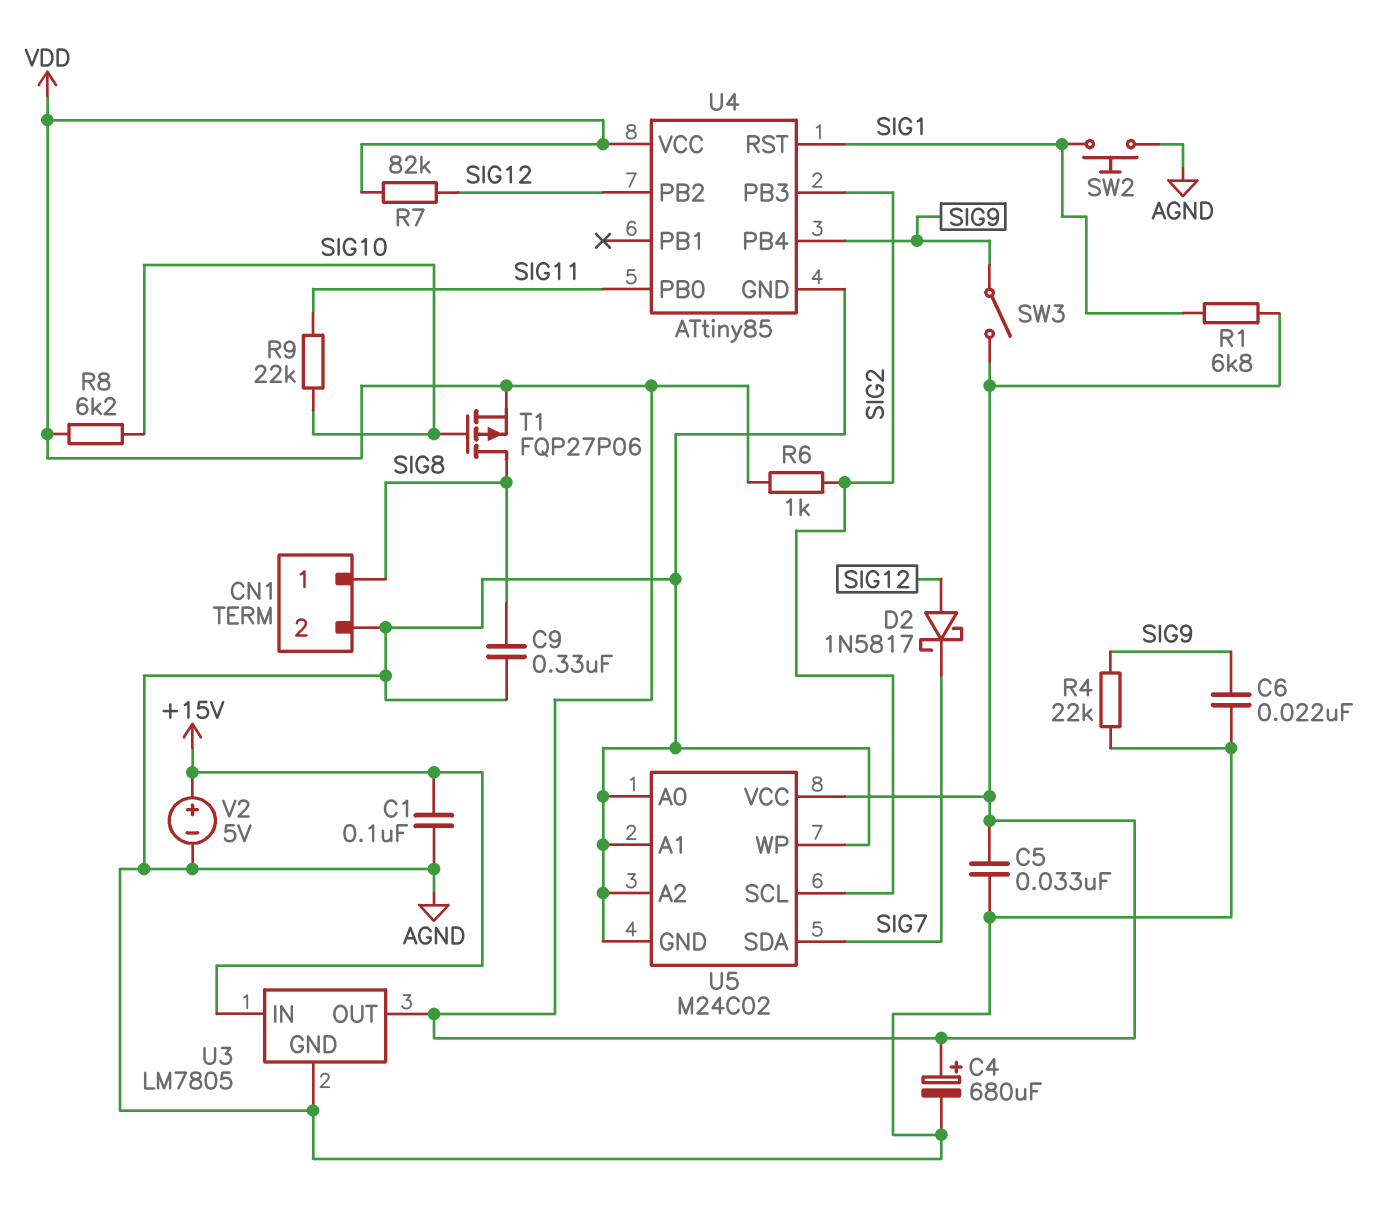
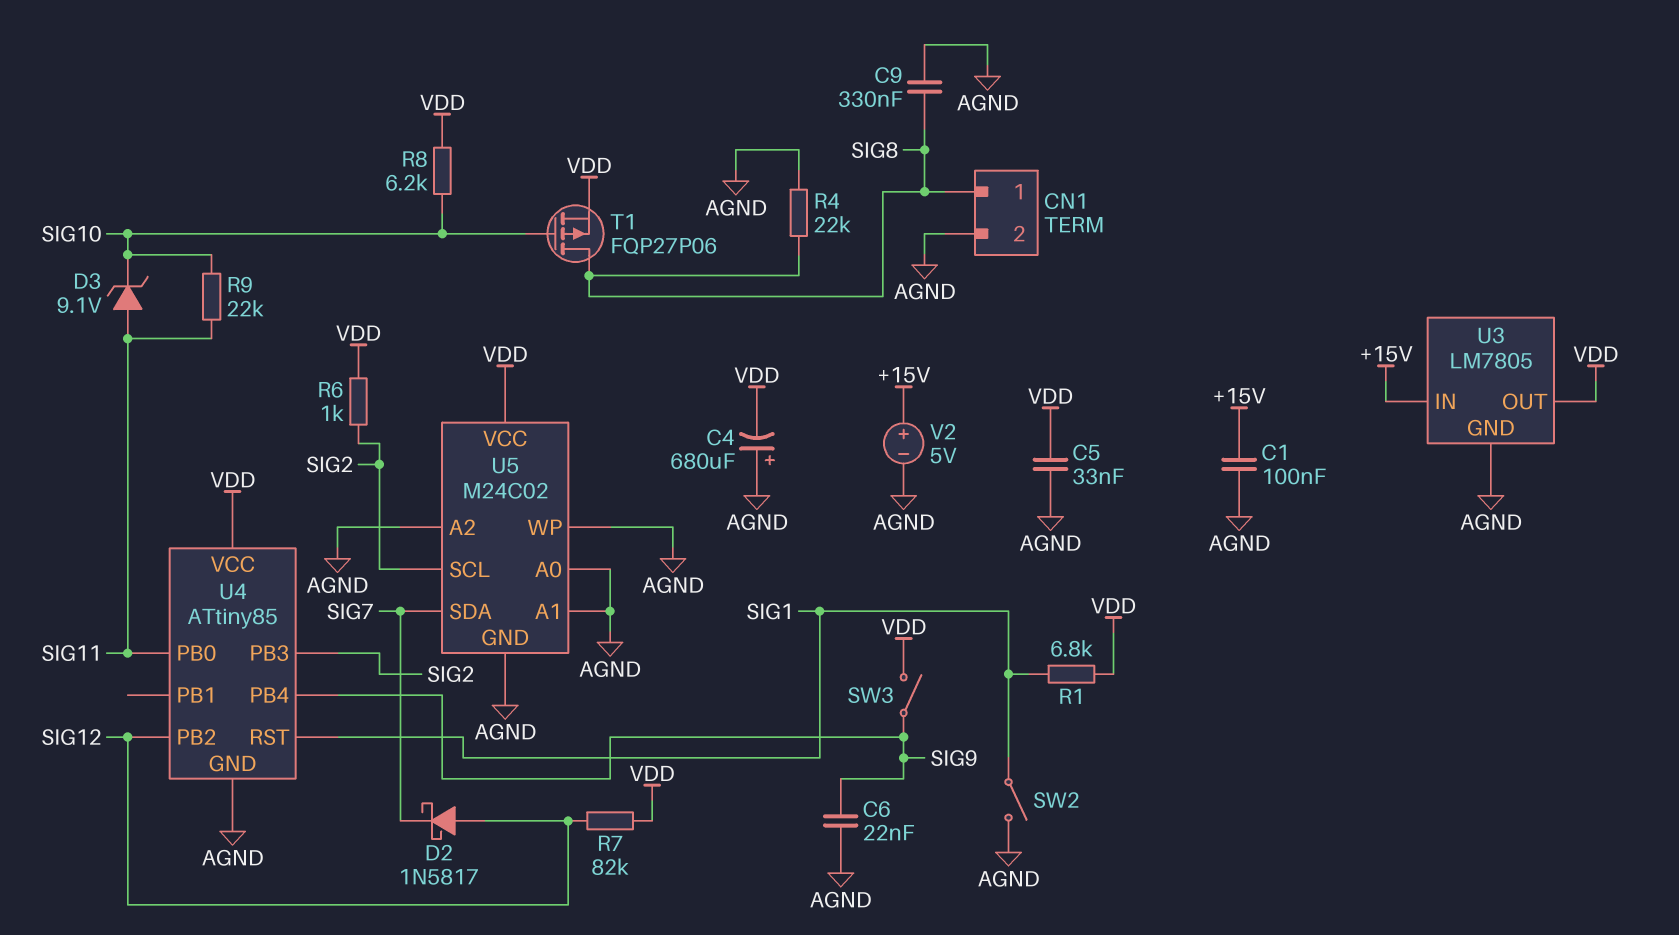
C4: 680uF (plus VDD, minus AGND) -> 680uF (plus AGND, minus VDD)
D3: none -> zener 9.1V (A SIG11, K SIG10)
R4: 22k (AGND, SIG9) -> 22k (AGND, SIG8)
SW2: button (AGND, SIG1) -> switch (AGND, SIG1)

